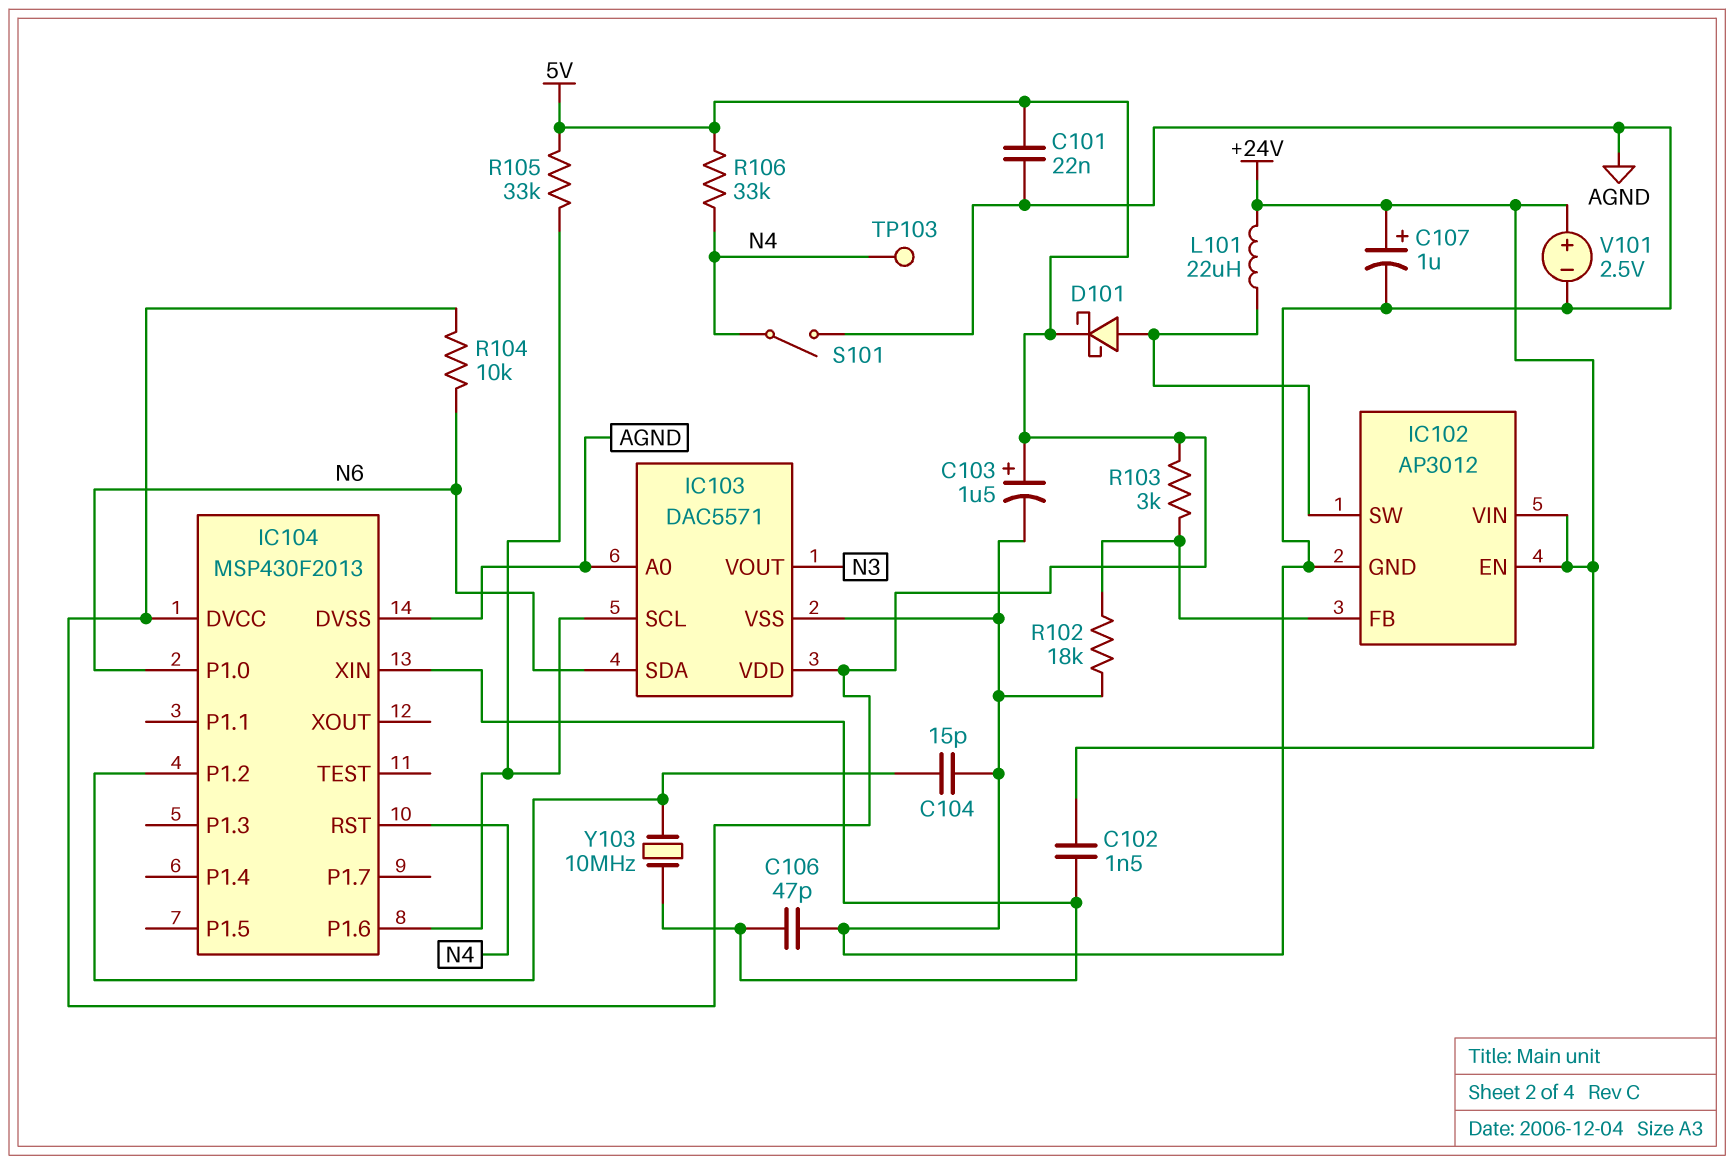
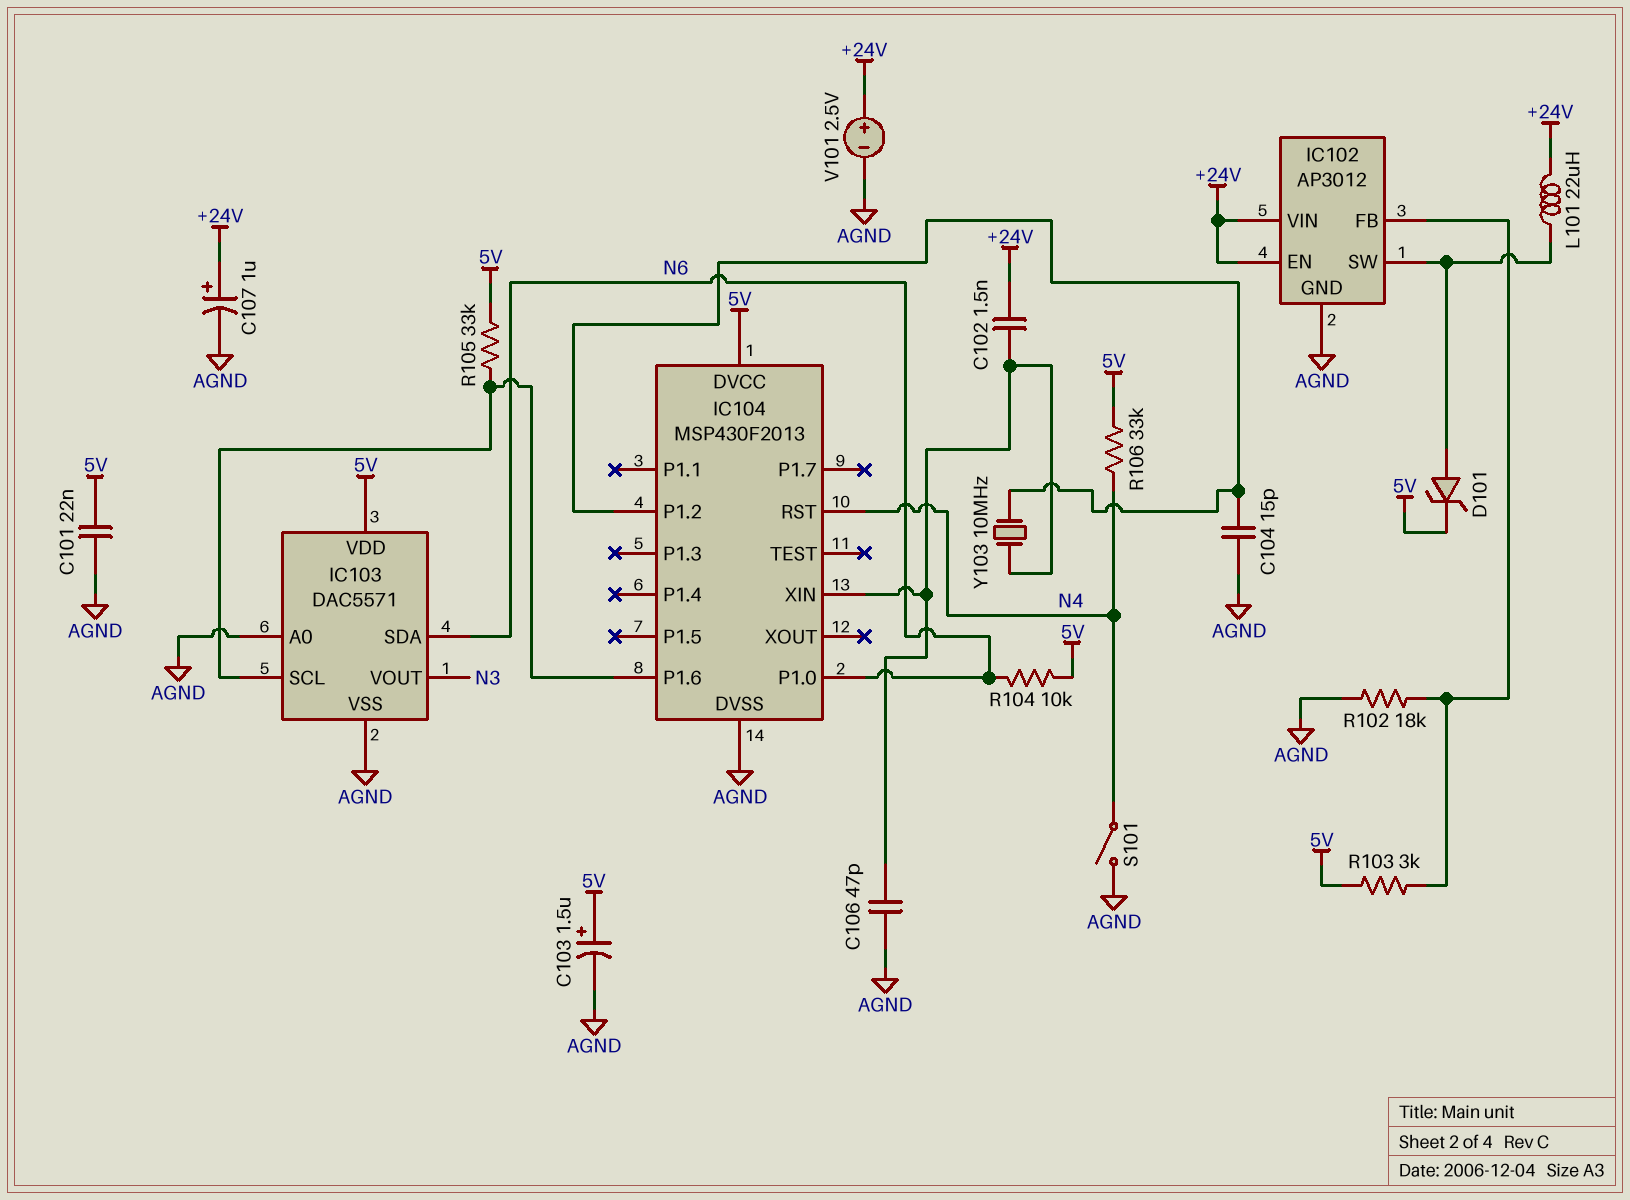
D101: schottky (A IC102/SW, K 5V) -> zener (A IC102/SW, K 5V)
TP103: test point (N4) -> none

